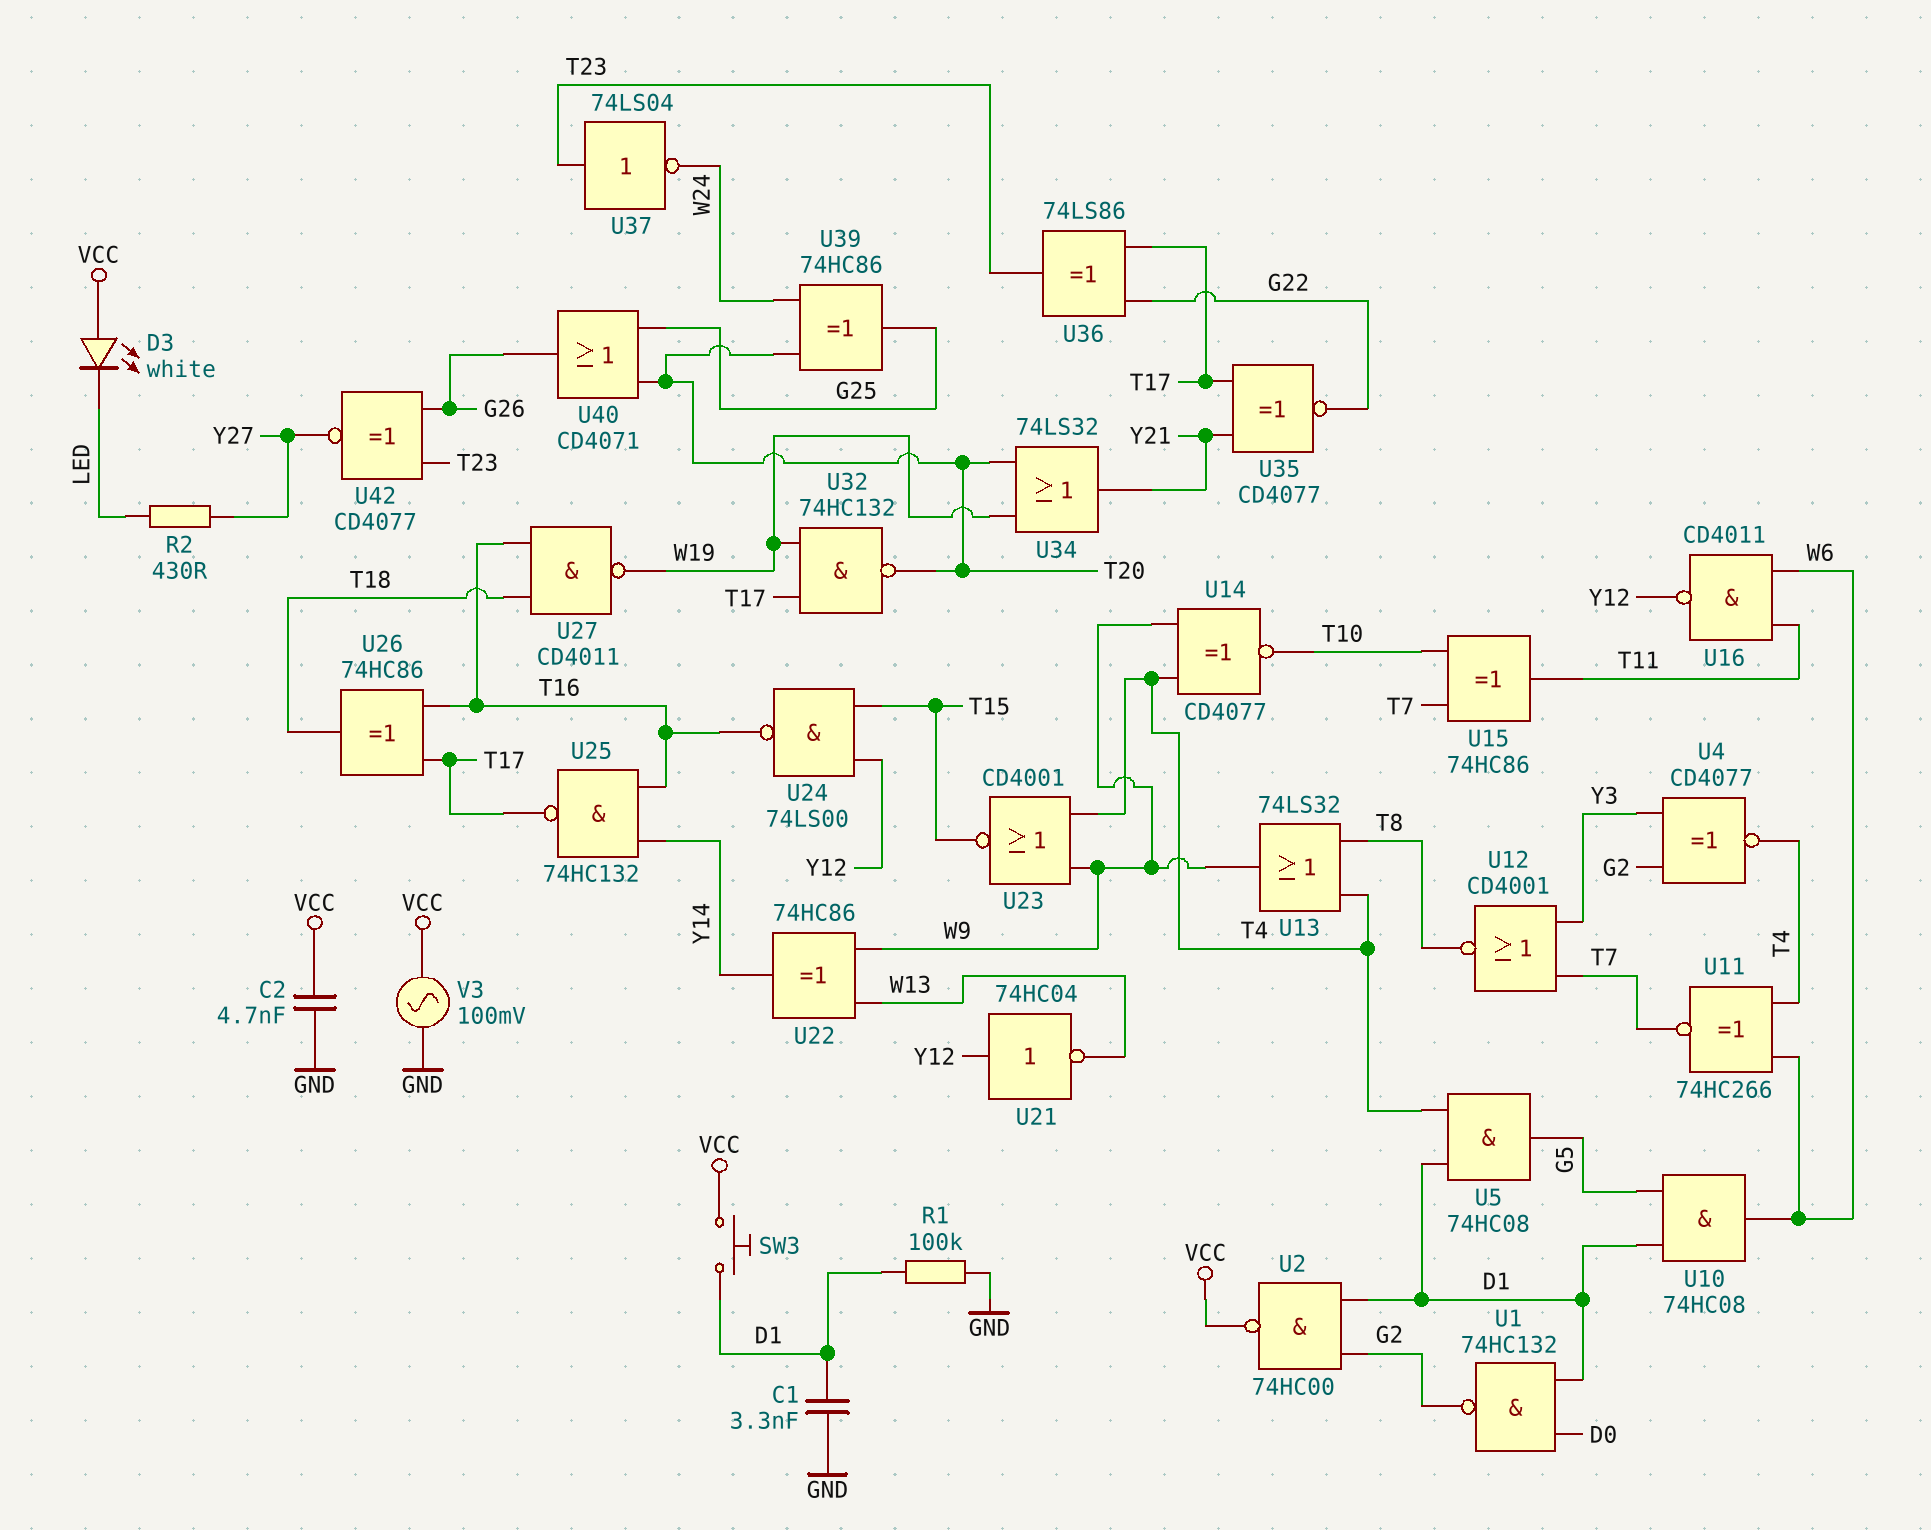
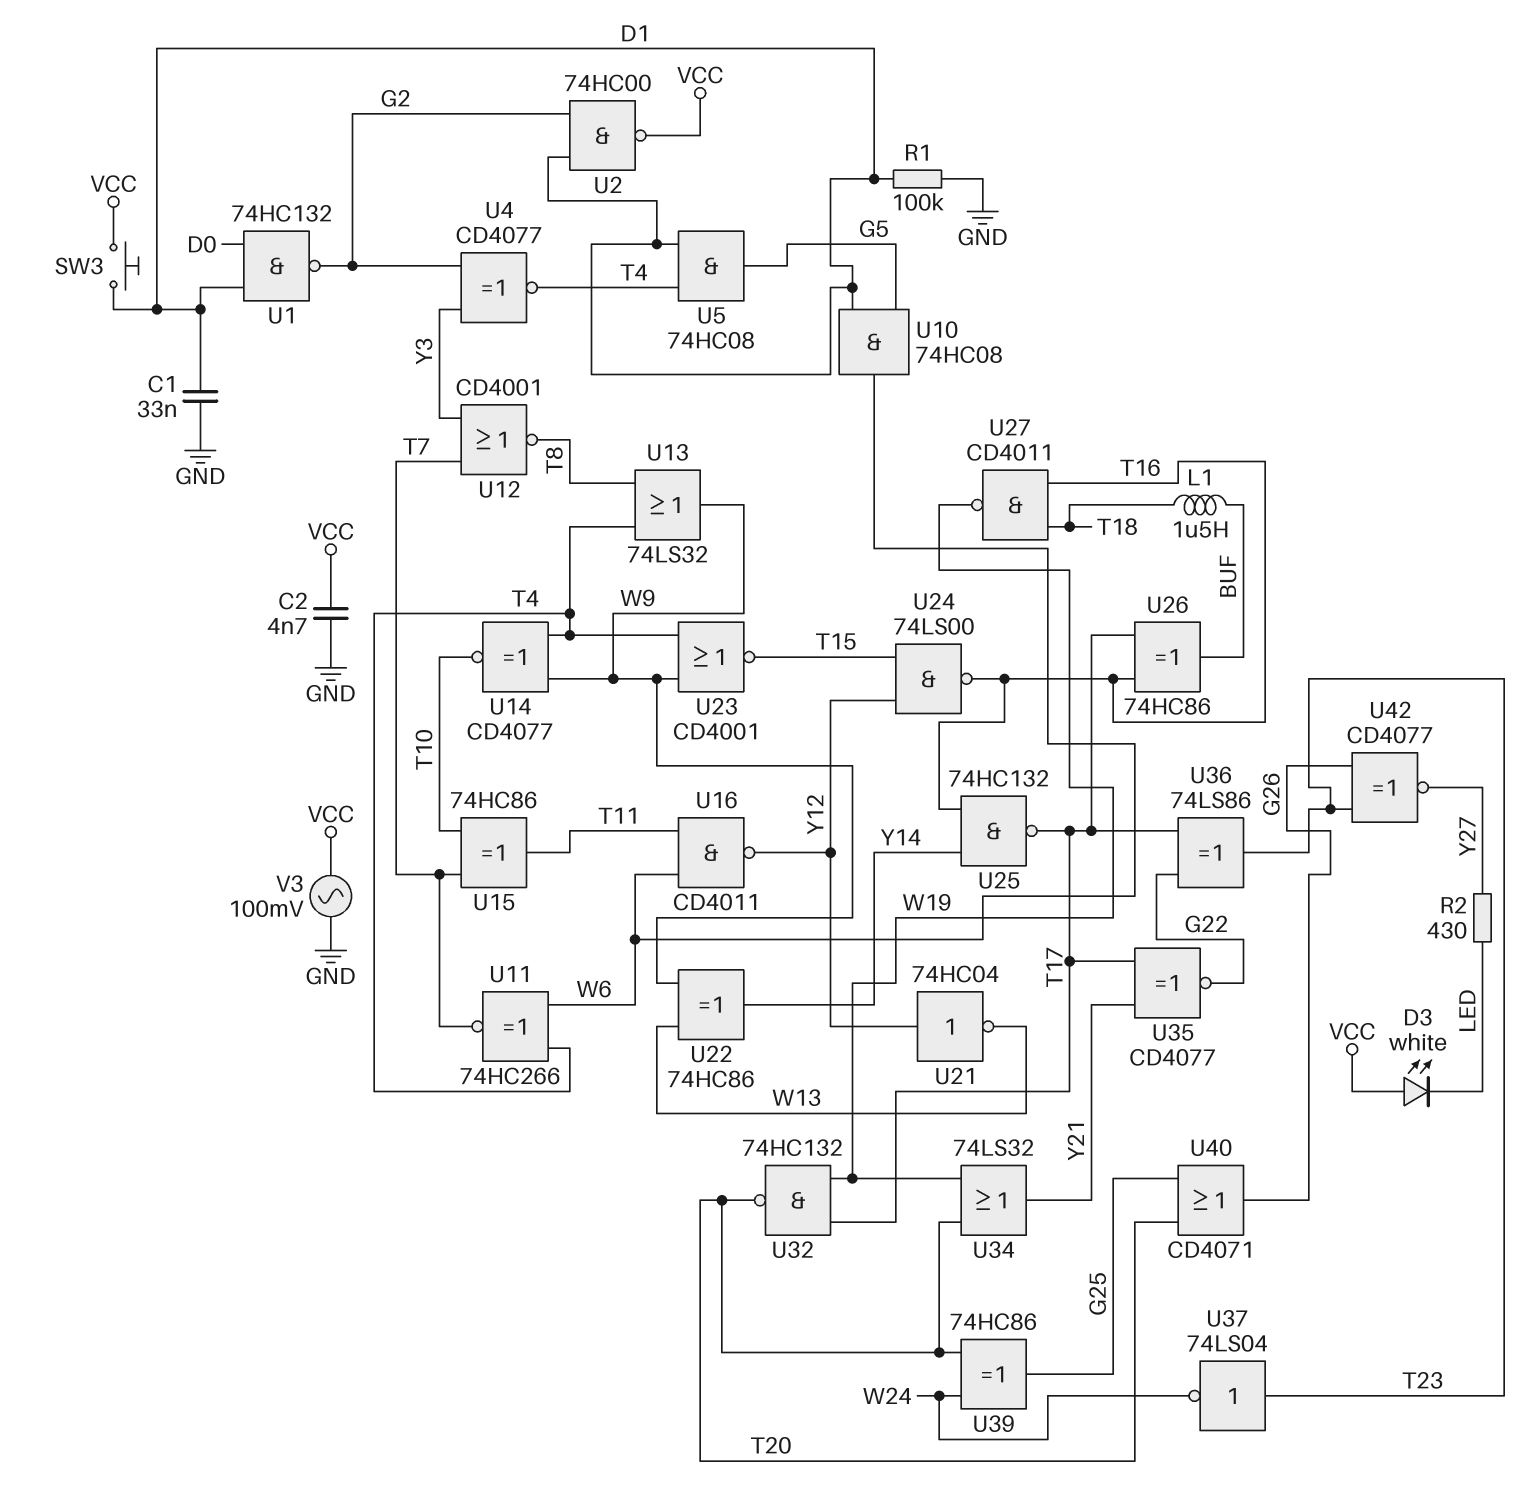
C1: 3.3nF (D1, GND) -> 33nF (D1, GND)
L1: none -> 1.5uH (BUF, T18)
U26: XOR 74HC86 (in T16, in T17, out T18) -> XOR 74HC86 (in T16, in T17, out BUF)

